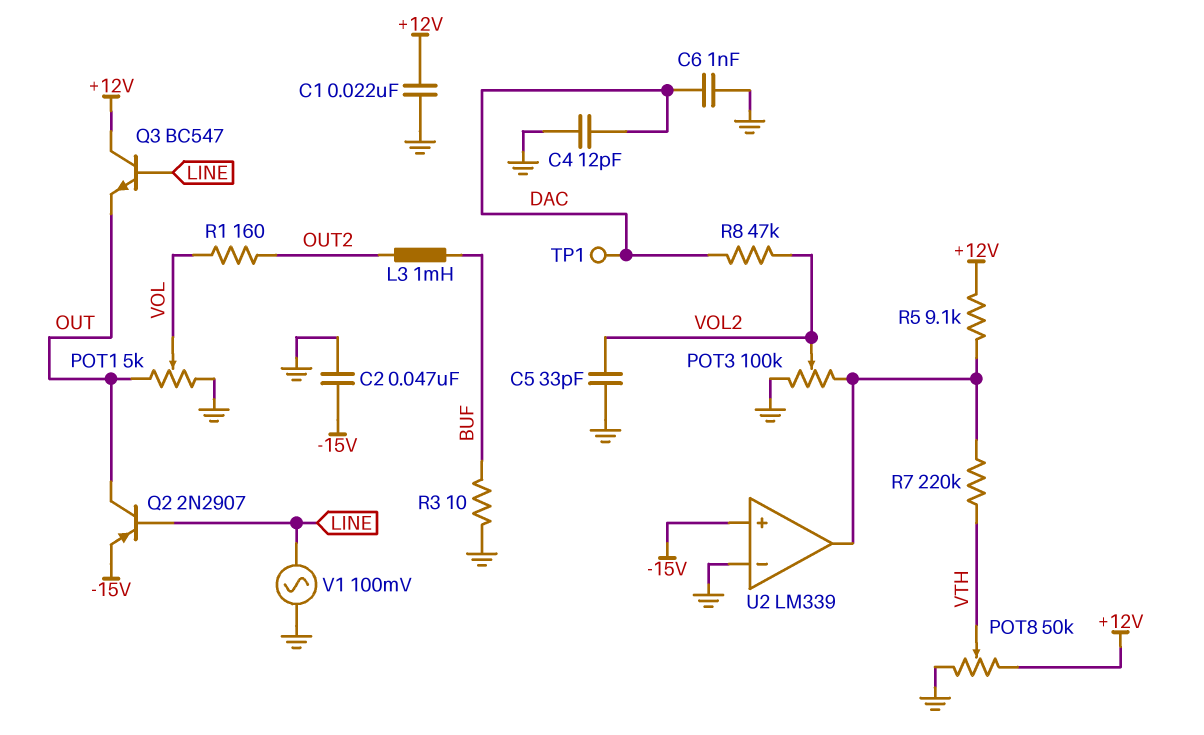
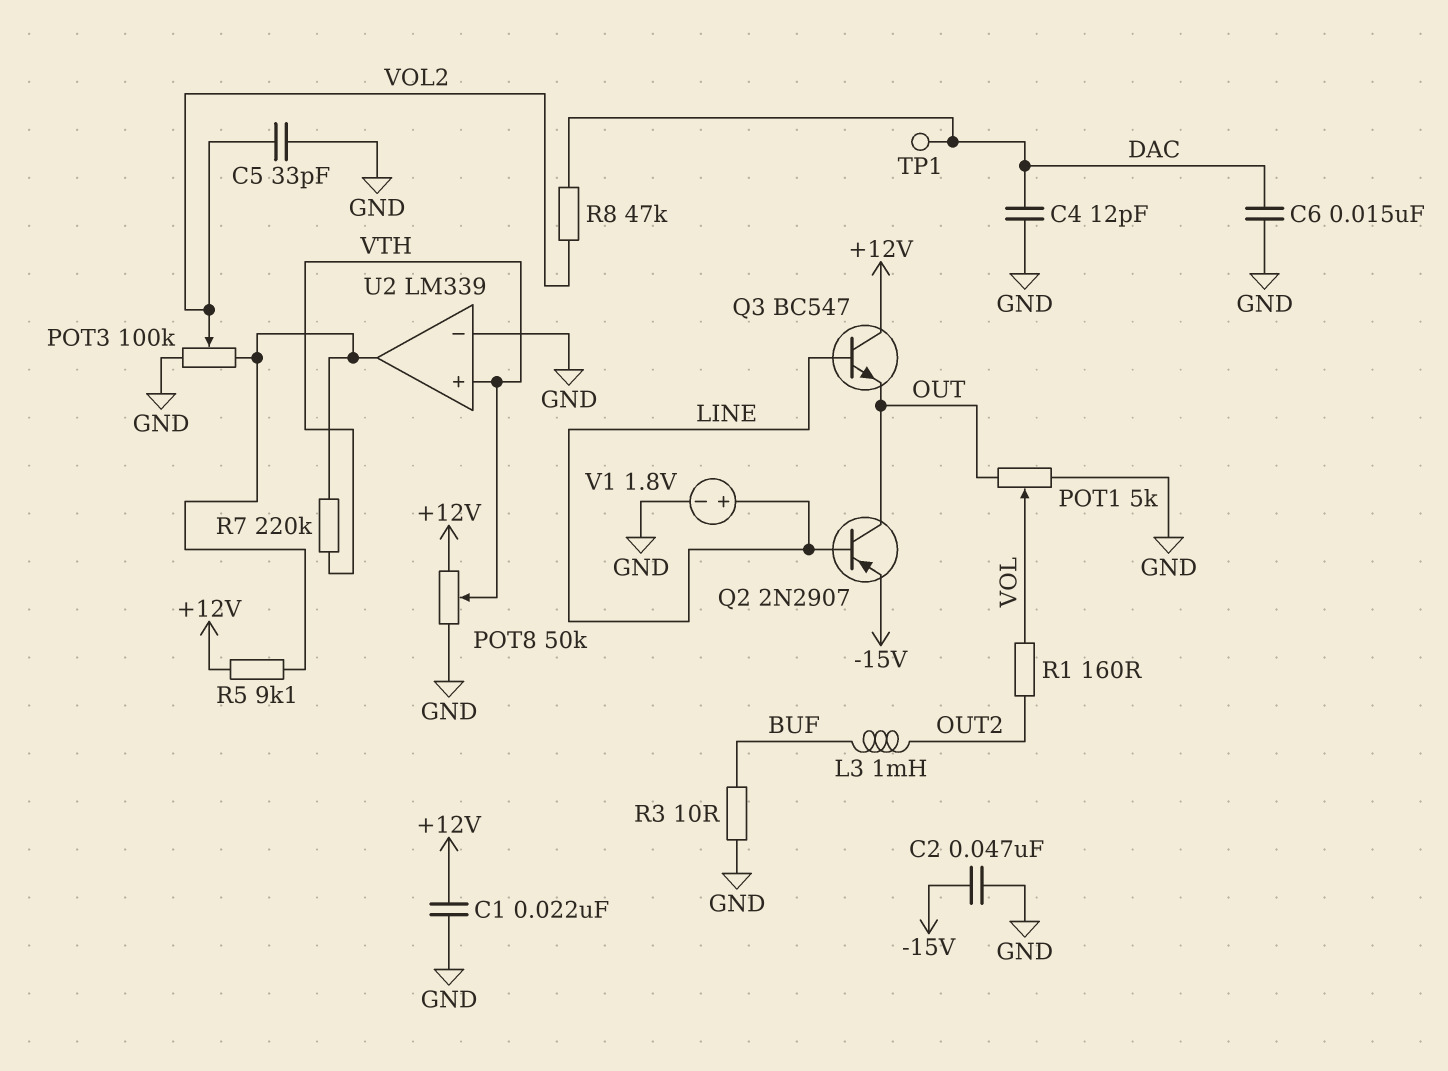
C6: 1nF (DAC, GND) -> 15nF (DAC, GND)
U2 pin in+: -15V -> VTH
V1: AC 100mV (GND, LINE) -> 1.8V (plus LINE, minus GND)

